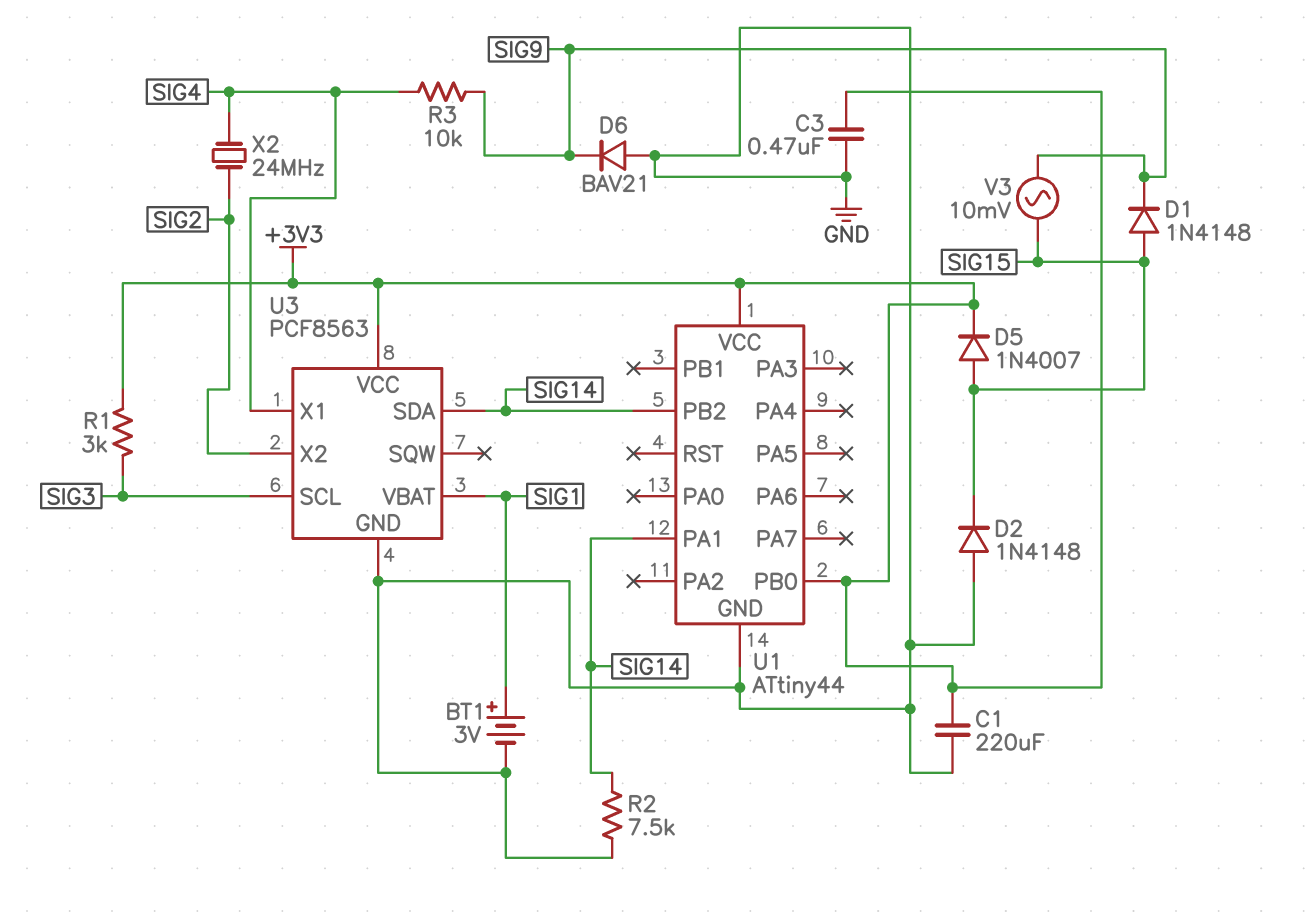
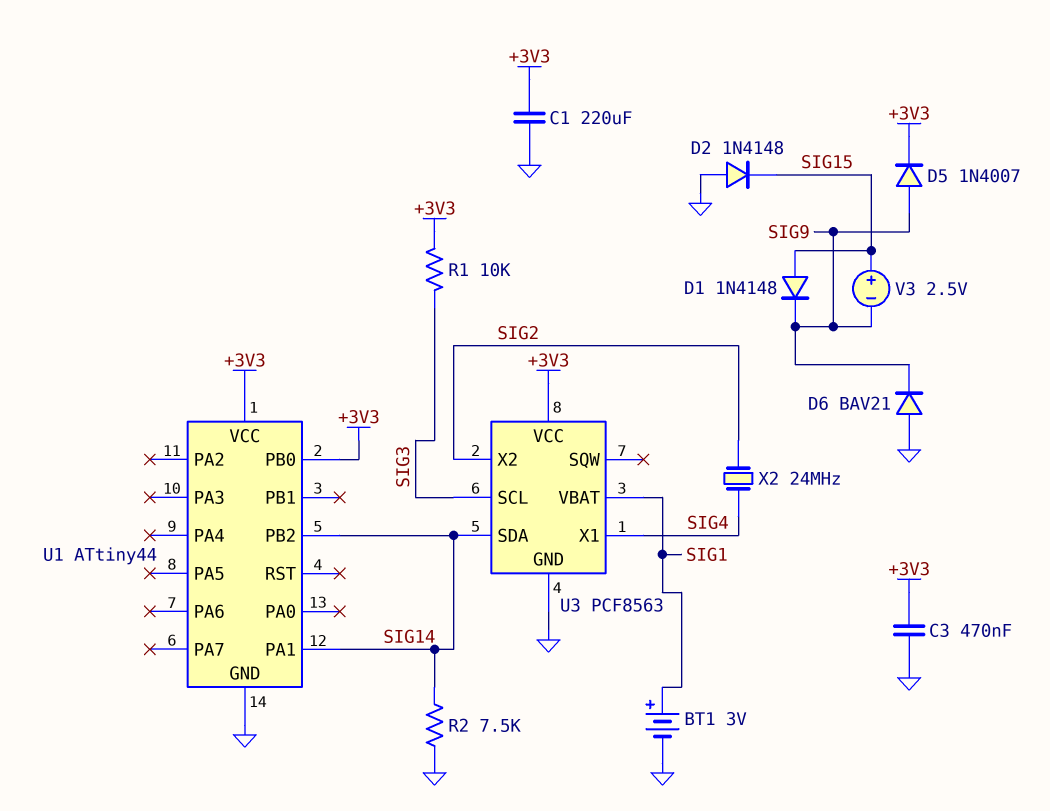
D5: diode 1N4007 (A SIG15, K +3V3) -> diode 1N4007 (A SIG9, K +3V3)
R1: 3k (+3V3, SIG3) -> 10k (+3V3, SIG3)
R3: 10k (SIG4, SIG9) -> none
V3: AC 10mV (SIG9, SIG15) -> 2.5V (plus SIG15, minus SIG9)

